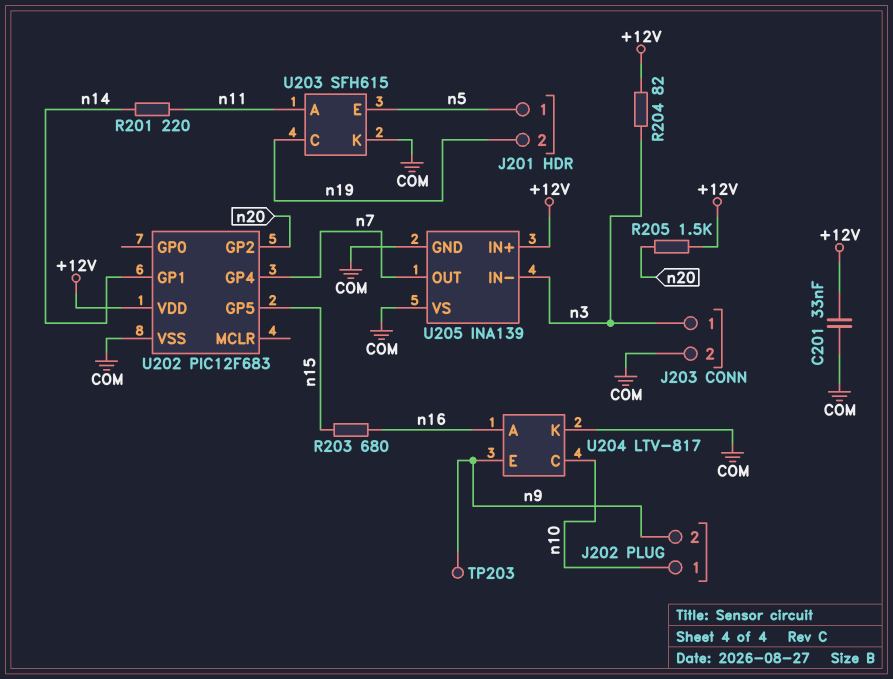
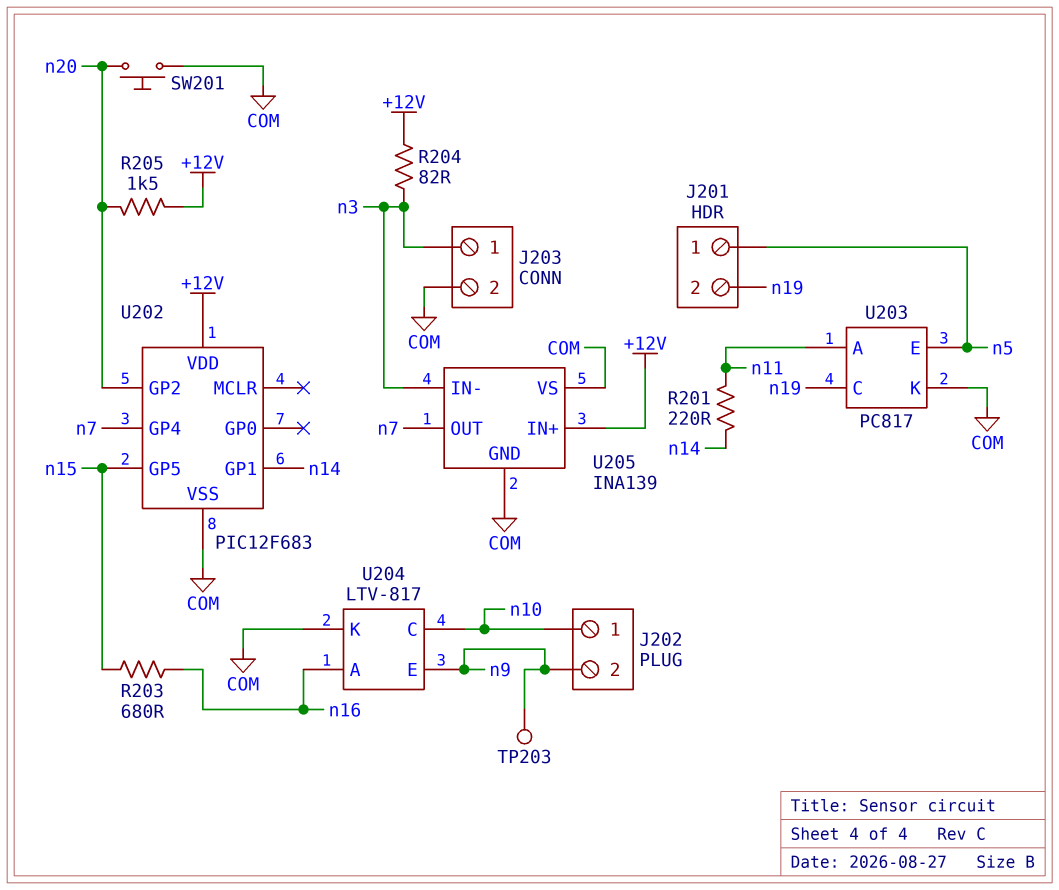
C201: 33nF (+12V, COM) -> none
SW201: none -> button (COM, n20)
U203: SFH615 -> PC817

